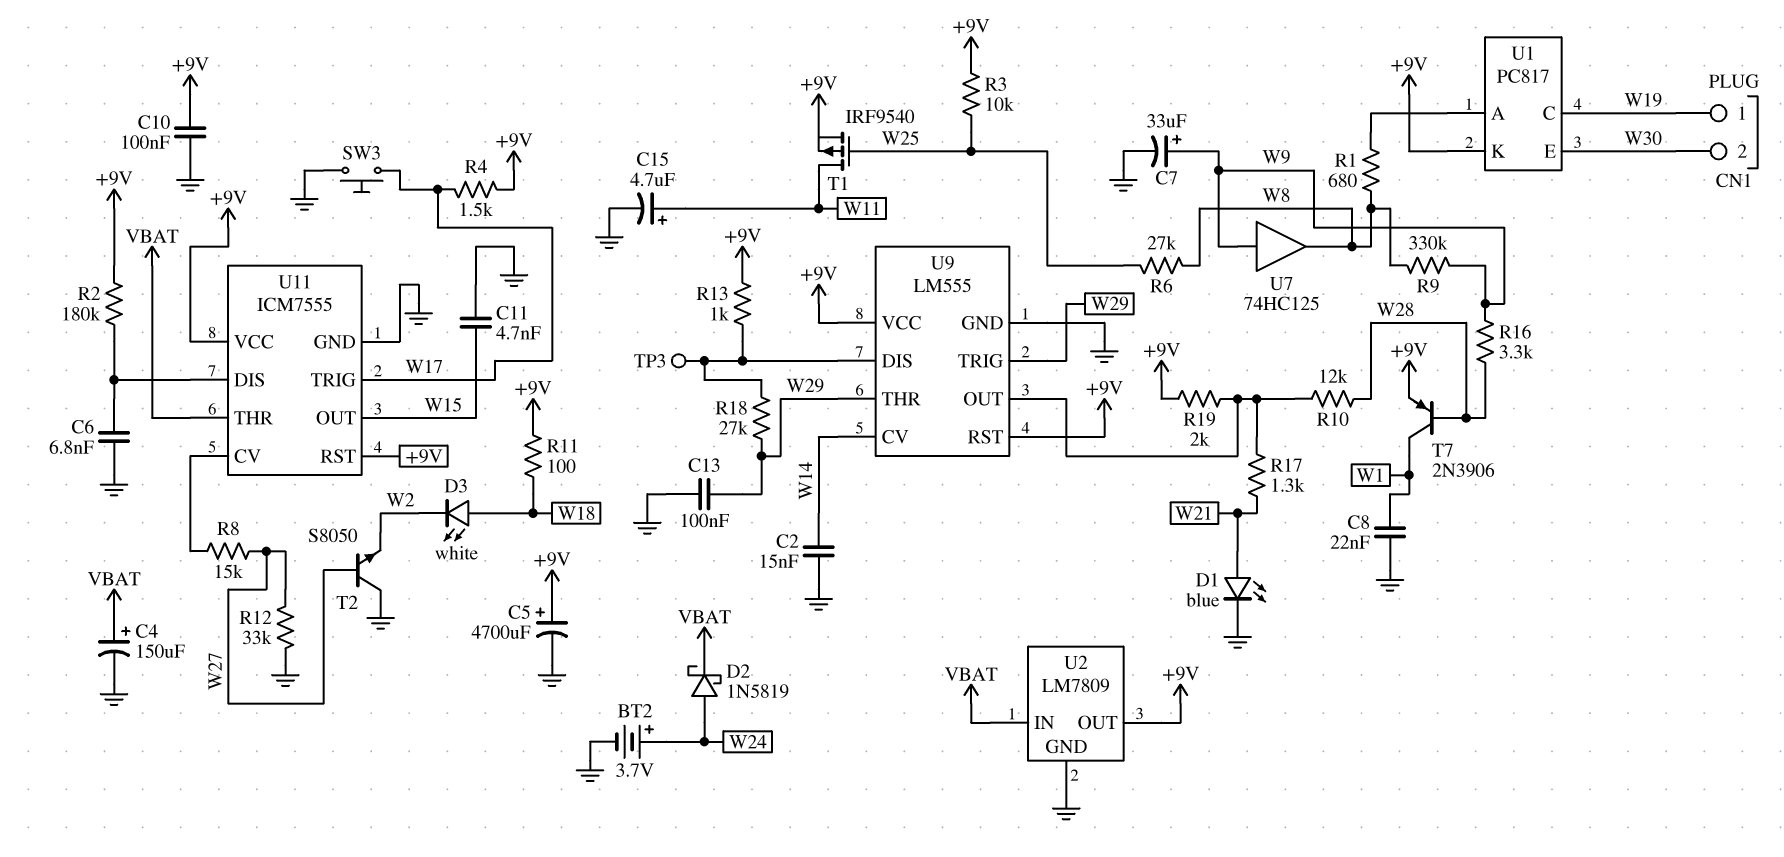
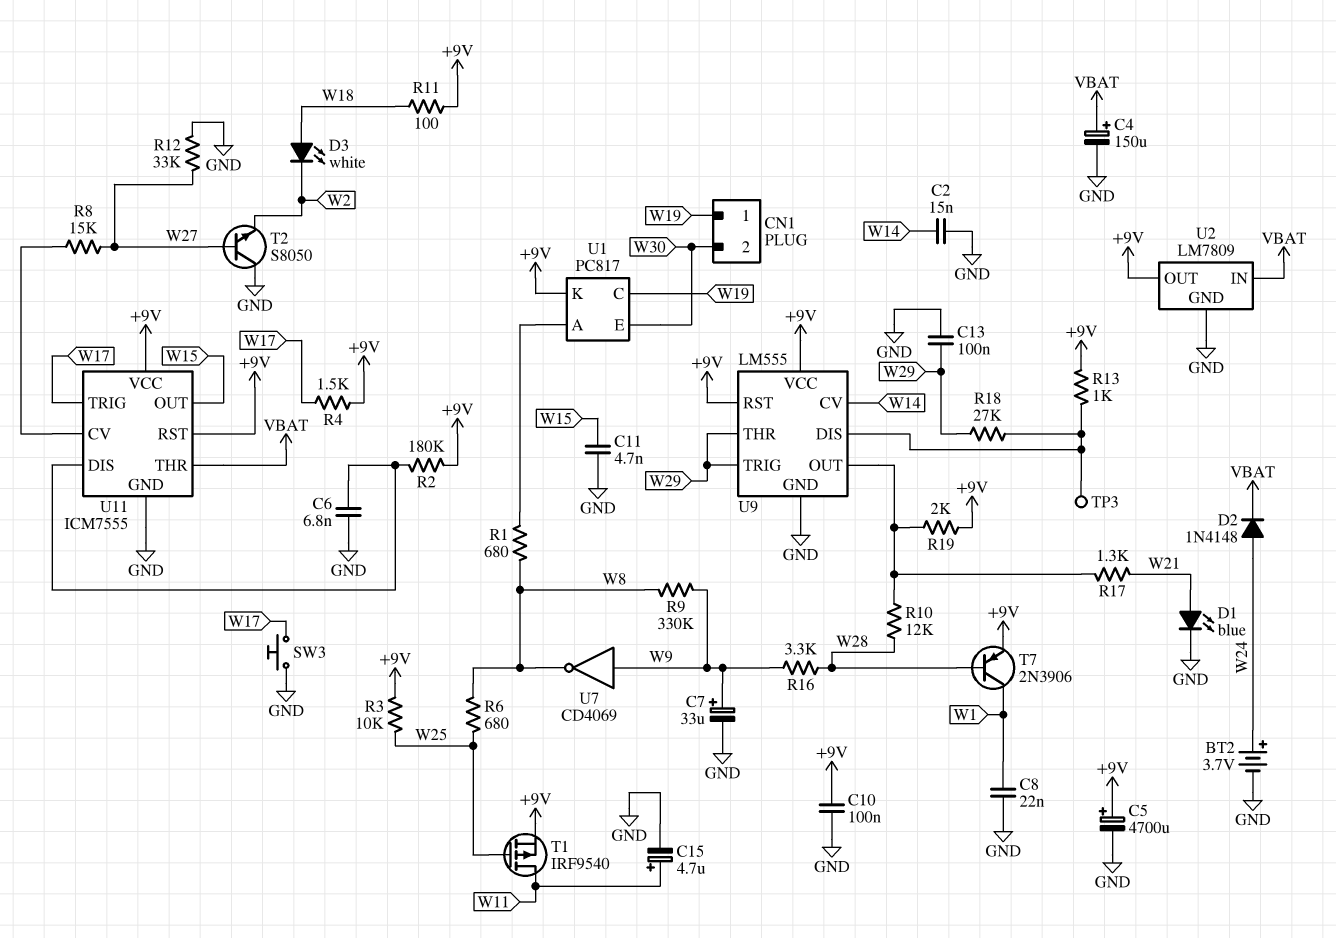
D2: schottky 1N5819 (A W24, K VBAT) -> diode 1N4148 (A W24, K VBAT)
R6: 27k (W8, W25) -> 680 (W8, W25)
U7: buffer 74HC125 (in W9, out W8) -> NOT CD4069 (in W9, out W8)

